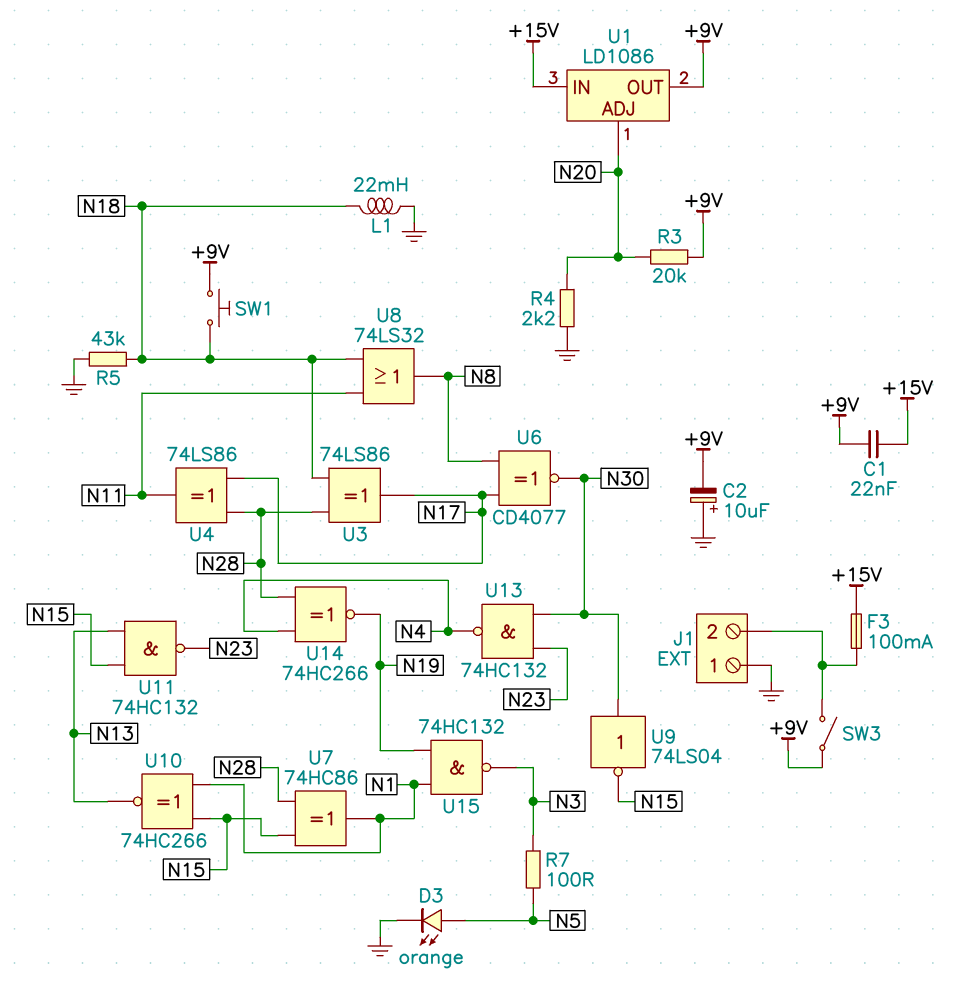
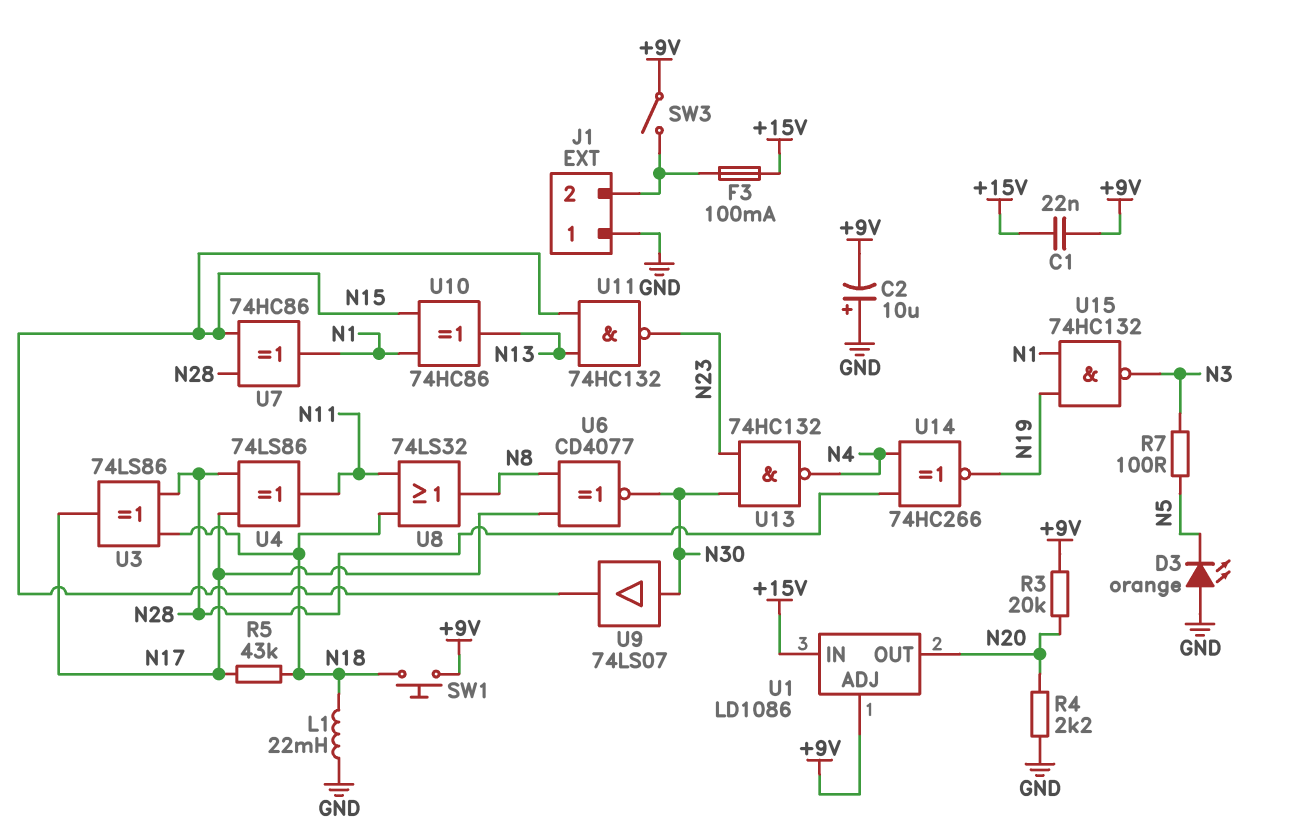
D3: LED orange (A N5, K GND) -> LED orange (A GND, K N5)
R5: 43k (GND, N18) -> 43k (N17, N18)
U1 pin ADJ: N20 -> +9V
U1 pin OUT: +9V -> N20
U9: NOT 74LS04 (in N30, out N15) -> buffer 74LS07 (in N30, out N15)
U10: XNOR 74HC266 (in N1, in N15, out N13) -> XOR 74HC86 (in N1, in N15, out N13)

